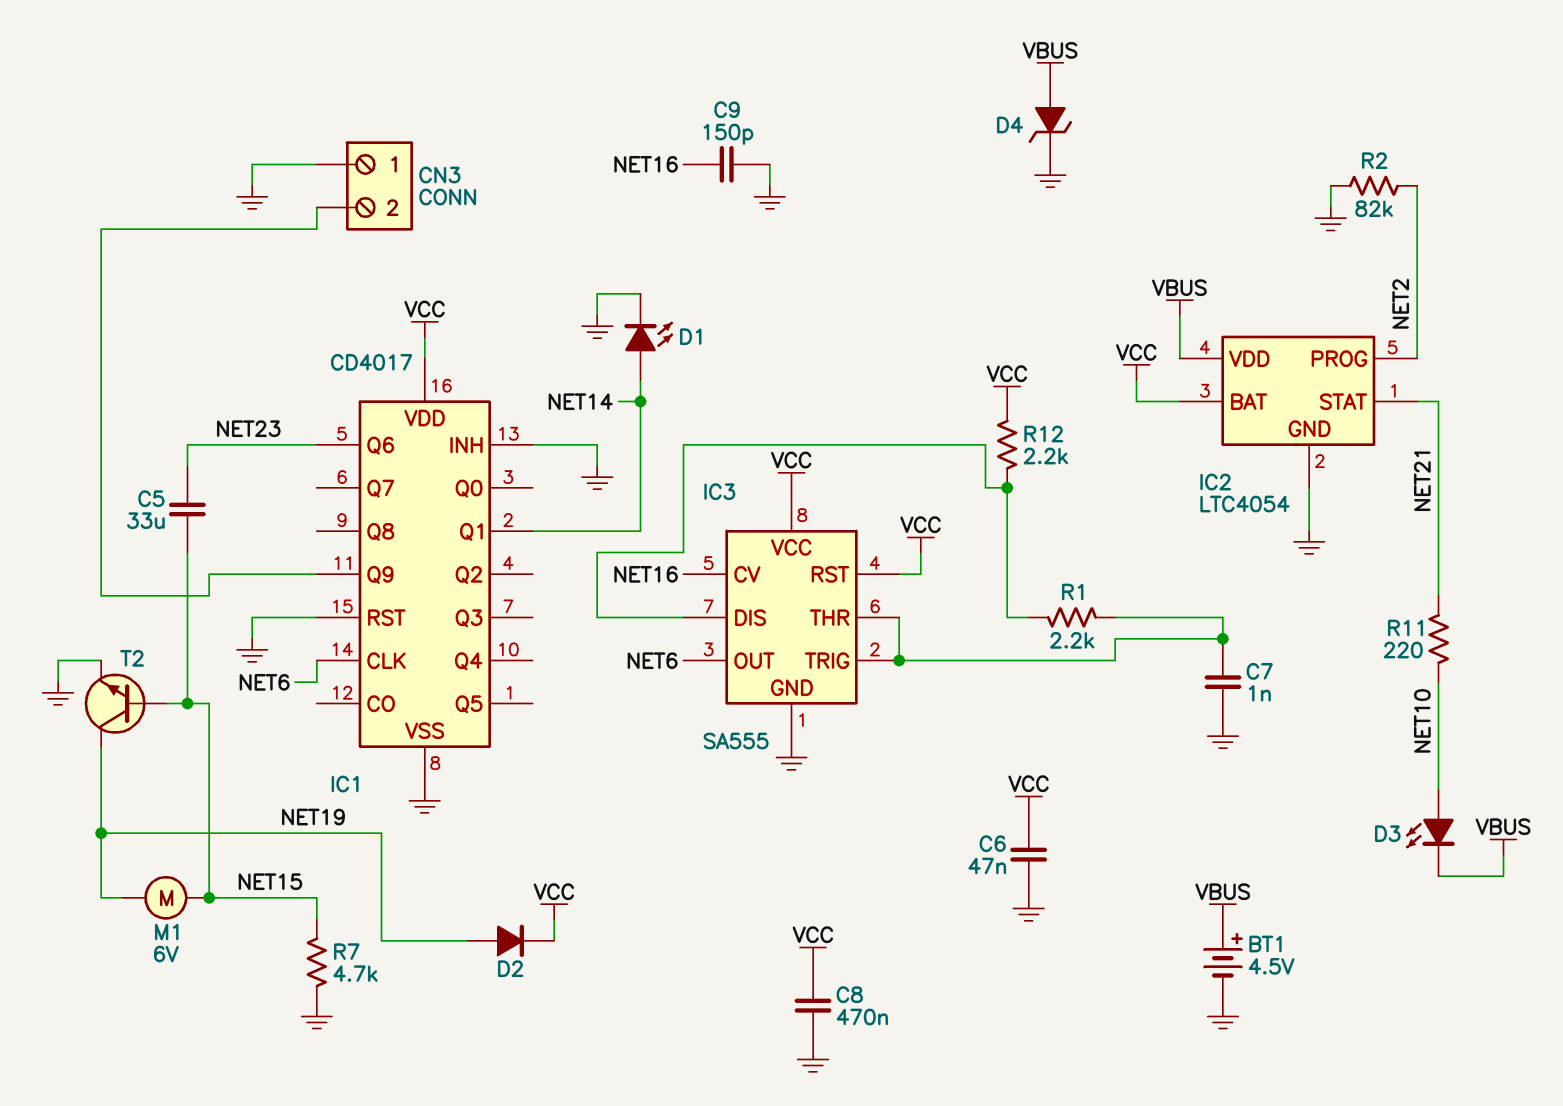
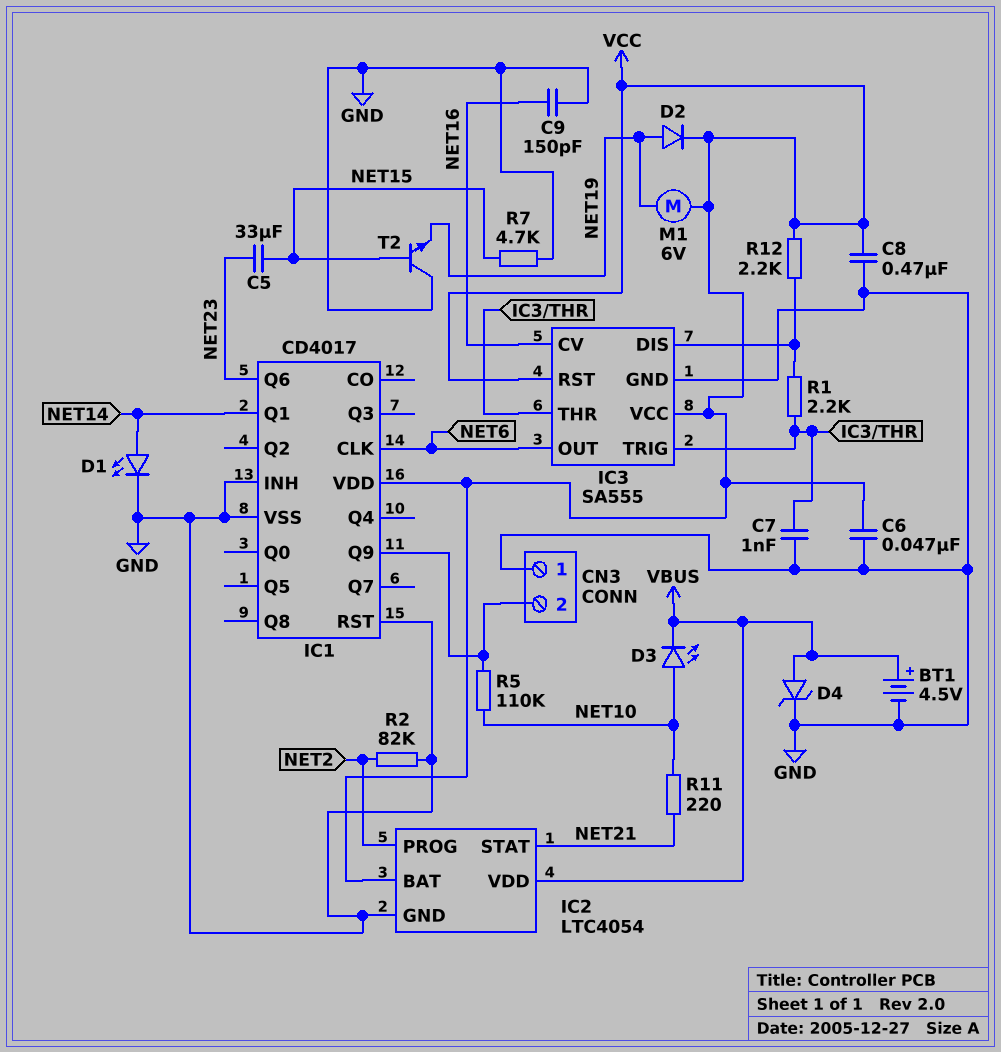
M1: motor 6V (NET15, NET19) -> motor 6V (NET19, VCC)
R5: none -> 110k (CN3/2, NET10)
T2: NPN (B NET15, C NET19, E GND) -> NPN (B NET15, C GND, E NET19)

